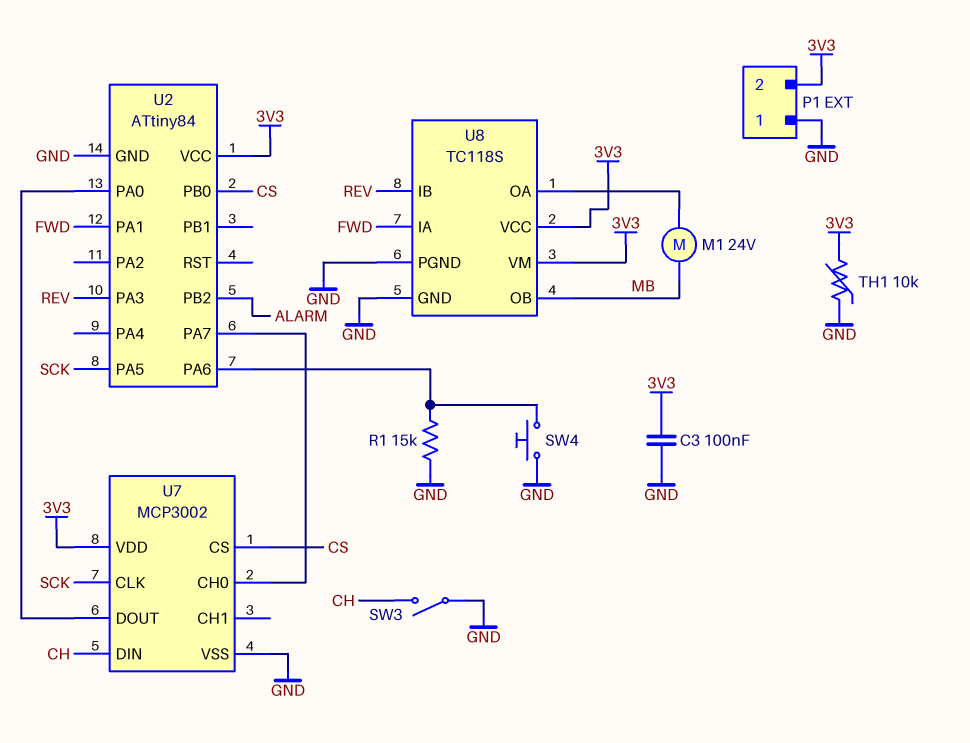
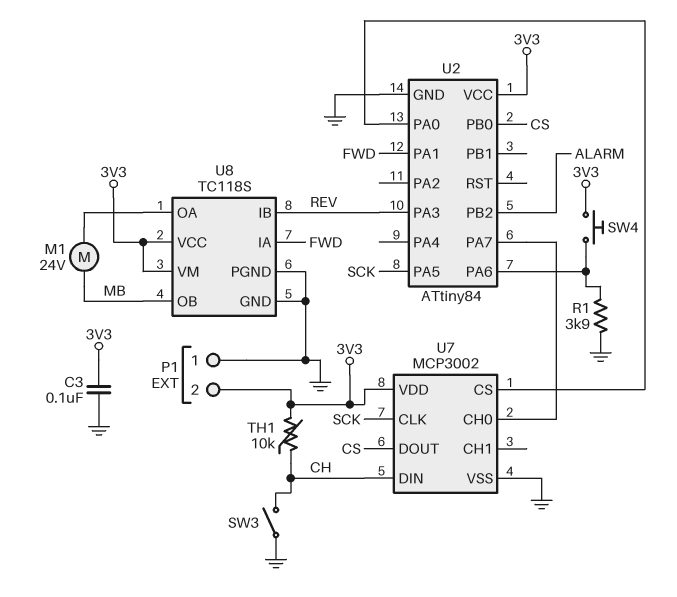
R1: 15k (GND, U2/PA6) -> 3.9k (GND, U2/PA6)
SW4: button (GND, U2/PA6) -> button (3V3, U2/PA6)
TH1: 10k (3V3, GND) -> 10k (3V3, CH)
U7 pin CS: CS -> U2/PA0
U7 pin DOUT: U2/PA0 -> CS

